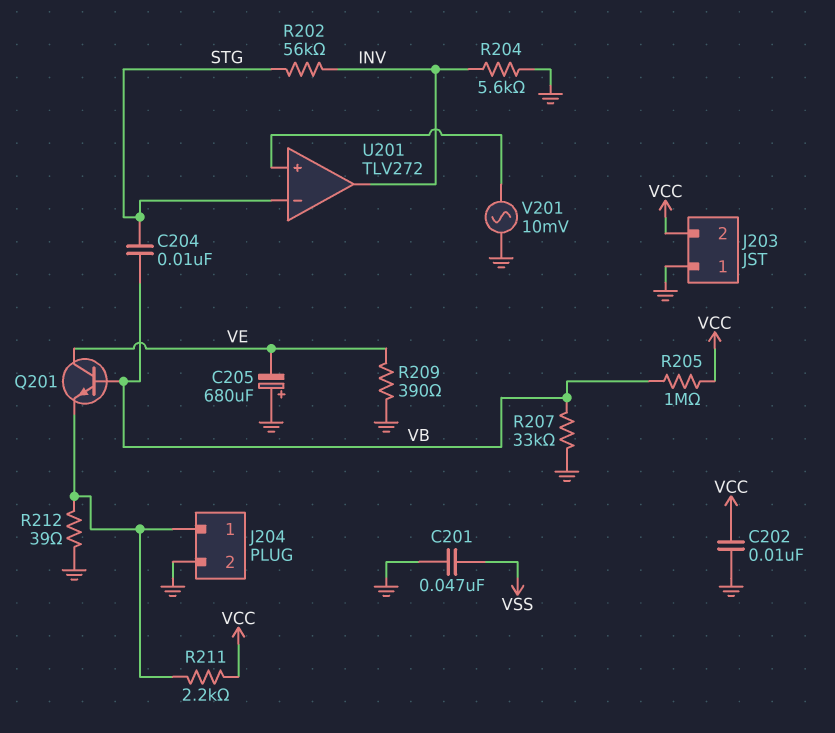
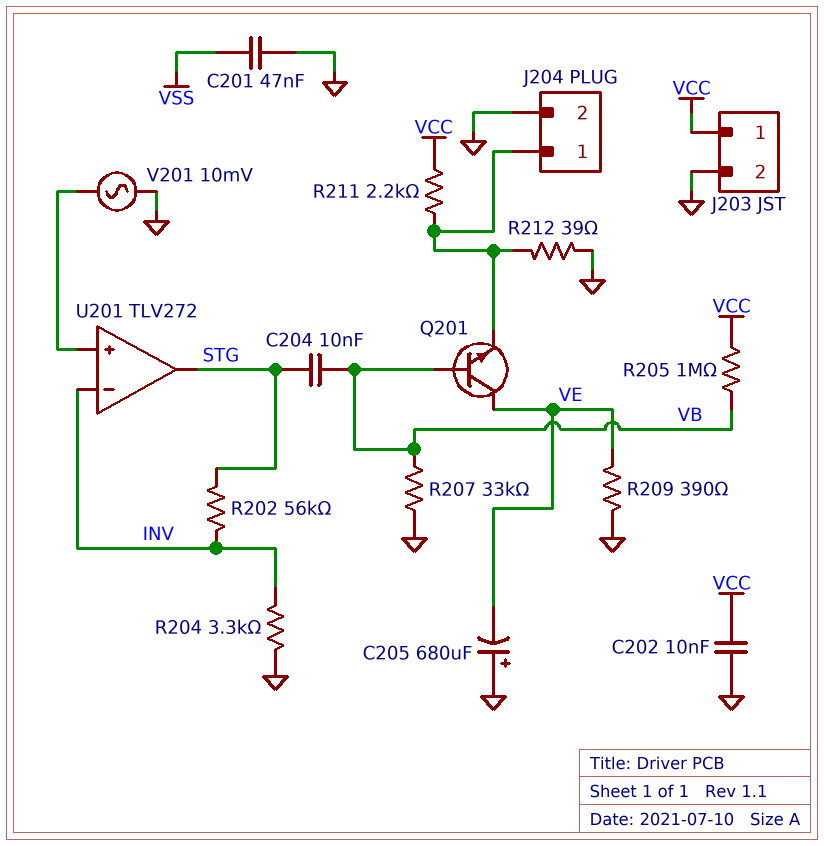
J203 pin 1: GND -> VCC
J203 pin 2: VCC -> GND
R204: 5.6k (GND, INV) -> 3.3k (GND, INV)
U201 pin in-: STG -> INV
U201 pin out: INV -> STG

